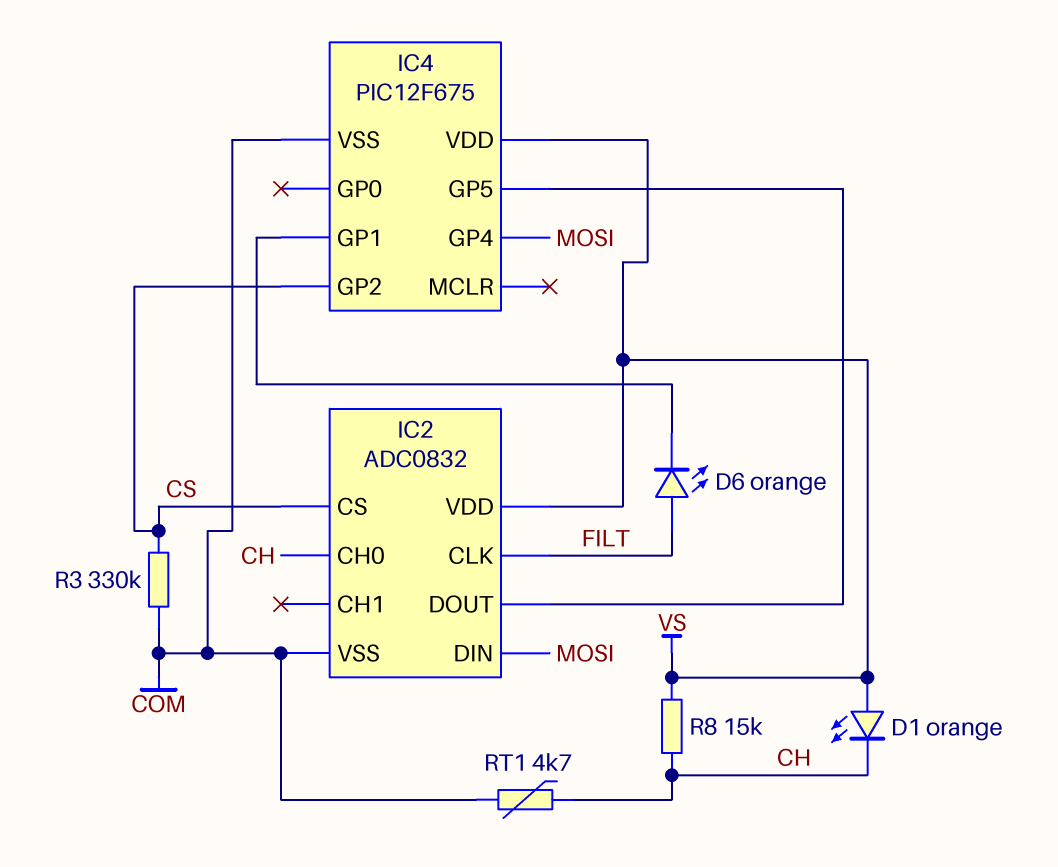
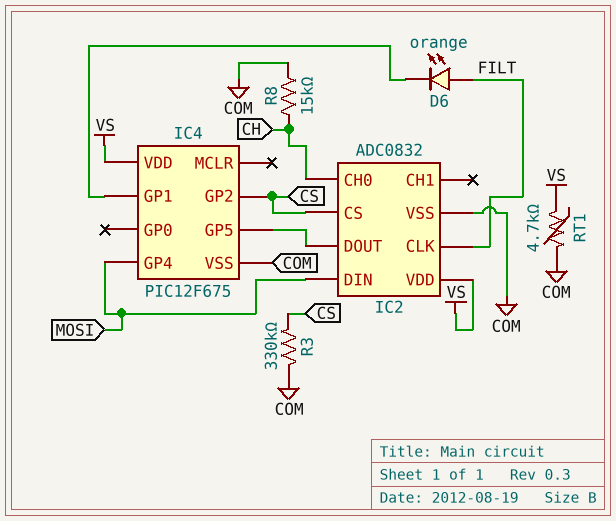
D1: LED orange (A VS, K CH) -> none
R8: 15k (CH, VS) -> 15k (CH, COM)
RT1: 4.7k (CH, COM) -> 4.7k (COM, VS)

